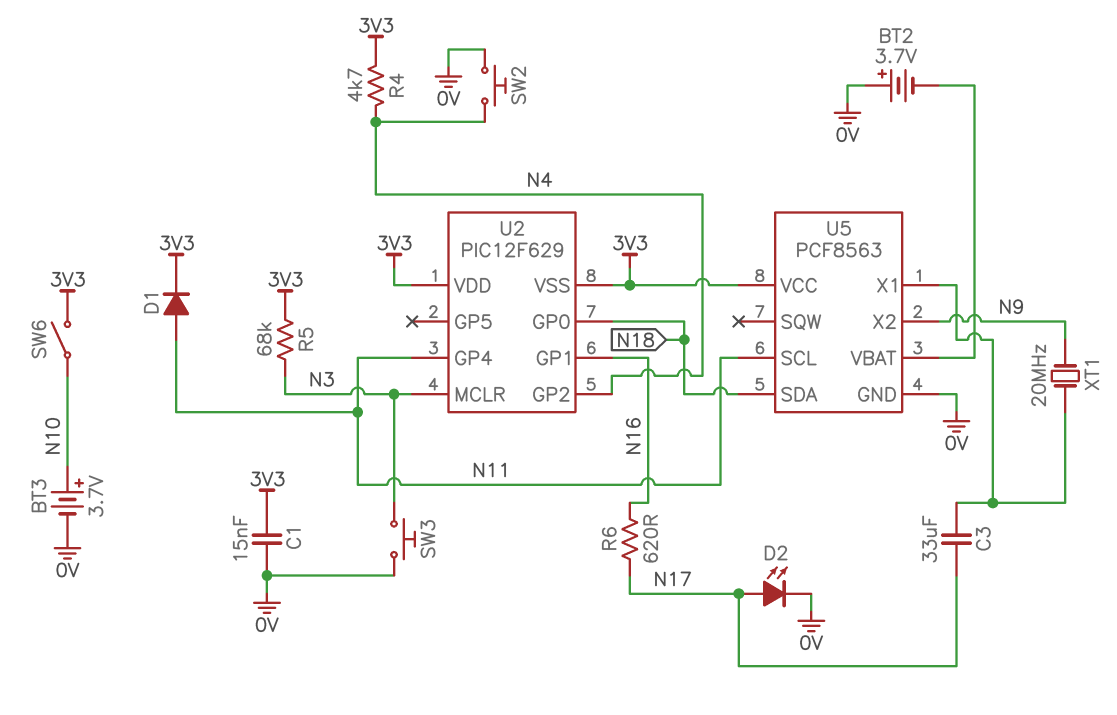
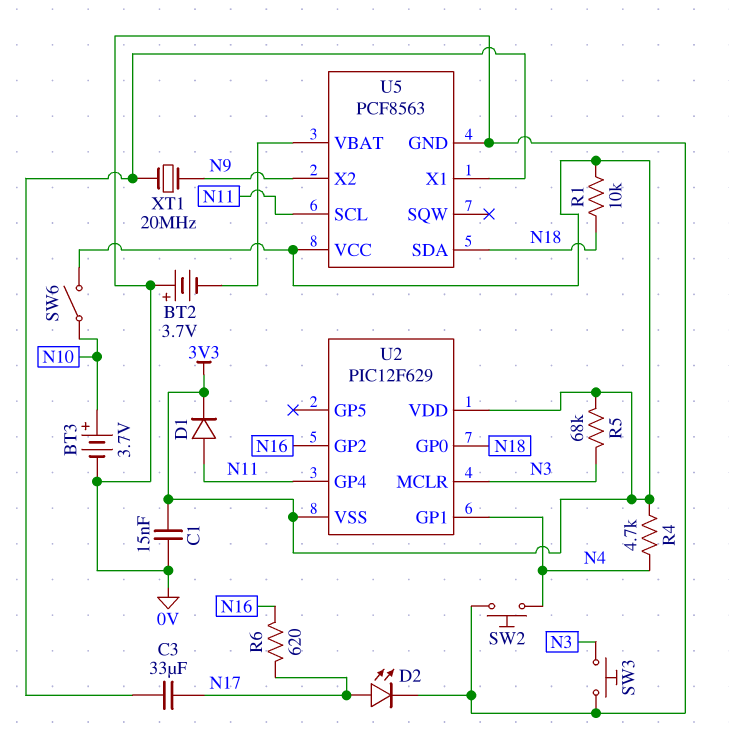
R1: none -> 10k (3V3, N18)
U2 pin GP1: N16 -> N4
U2 pin GP2: N4 -> N16

